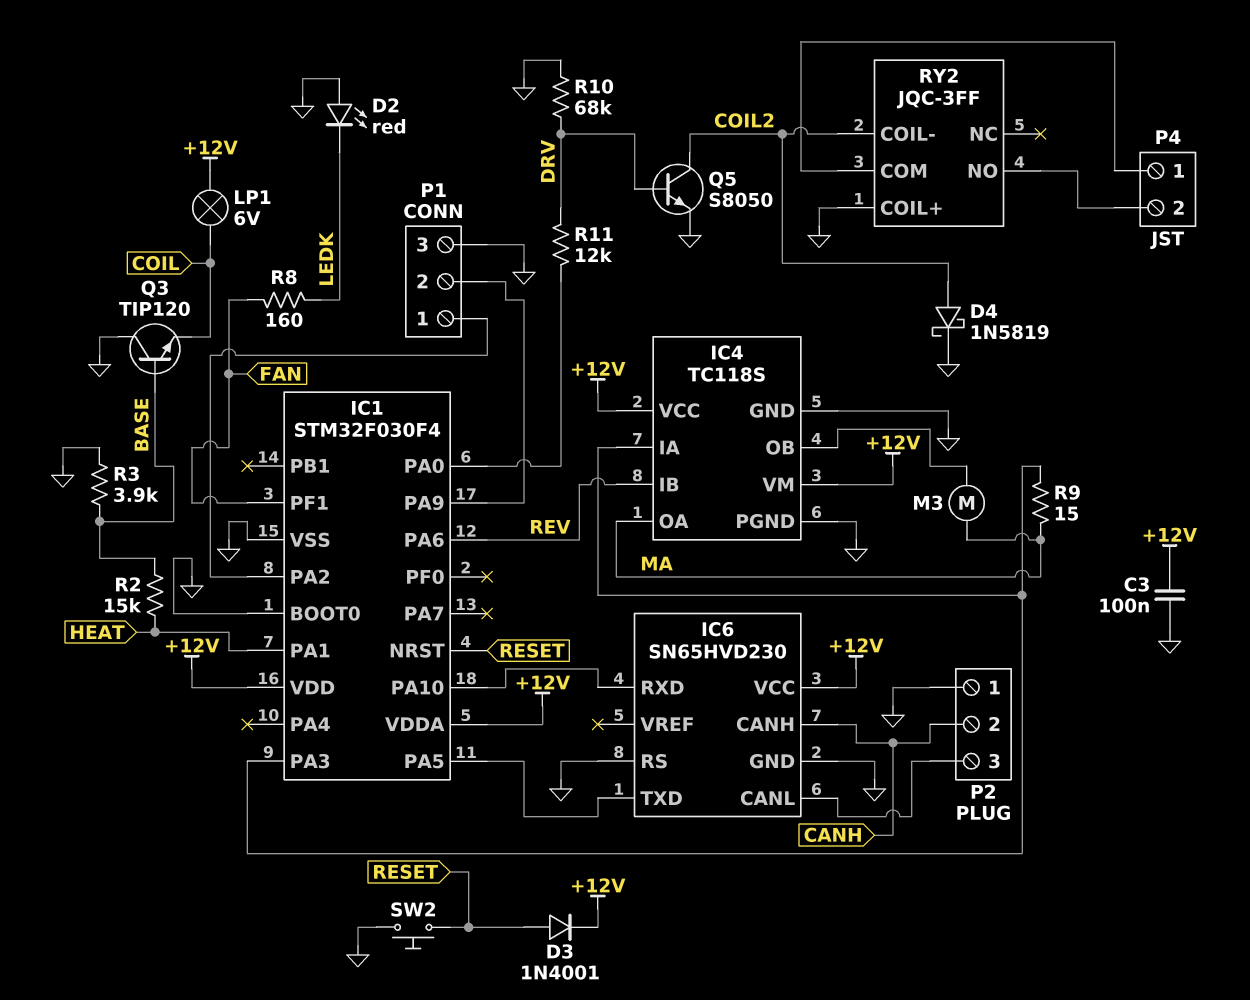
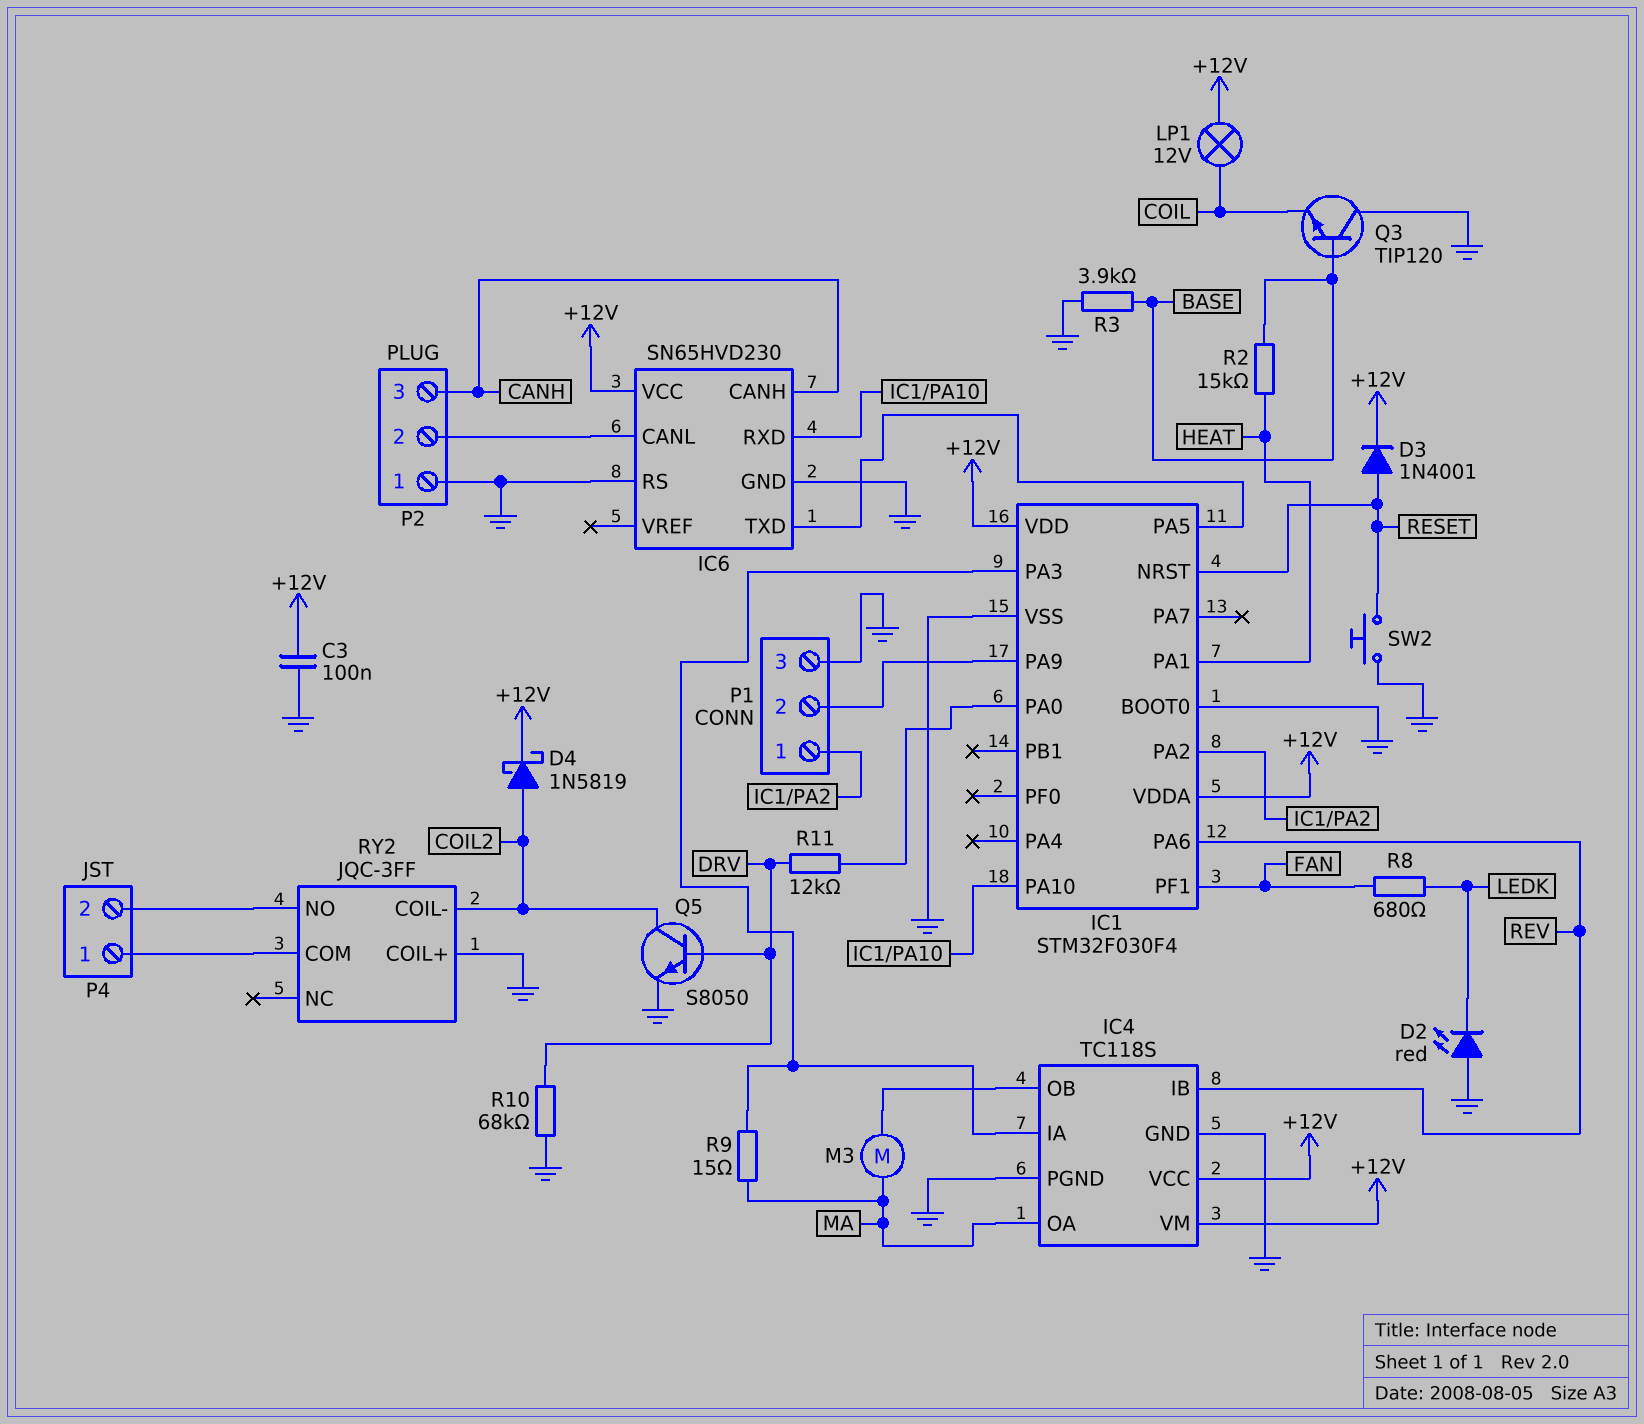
D4: schottky 1N5819 (A COIL2, K GND) -> schottky 1N5819 (A COIL2, K +12V)
LP1: lamp 6V (+12V, COIL) -> lamp 12V (+12V, COIL)
P2 pin 2: CANH -> IC6/CANL
P2 pin 3: IC6/CANL -> CANH
R8: 160 (FAN, LEDK) -> 680 (FAN, LEDK)

